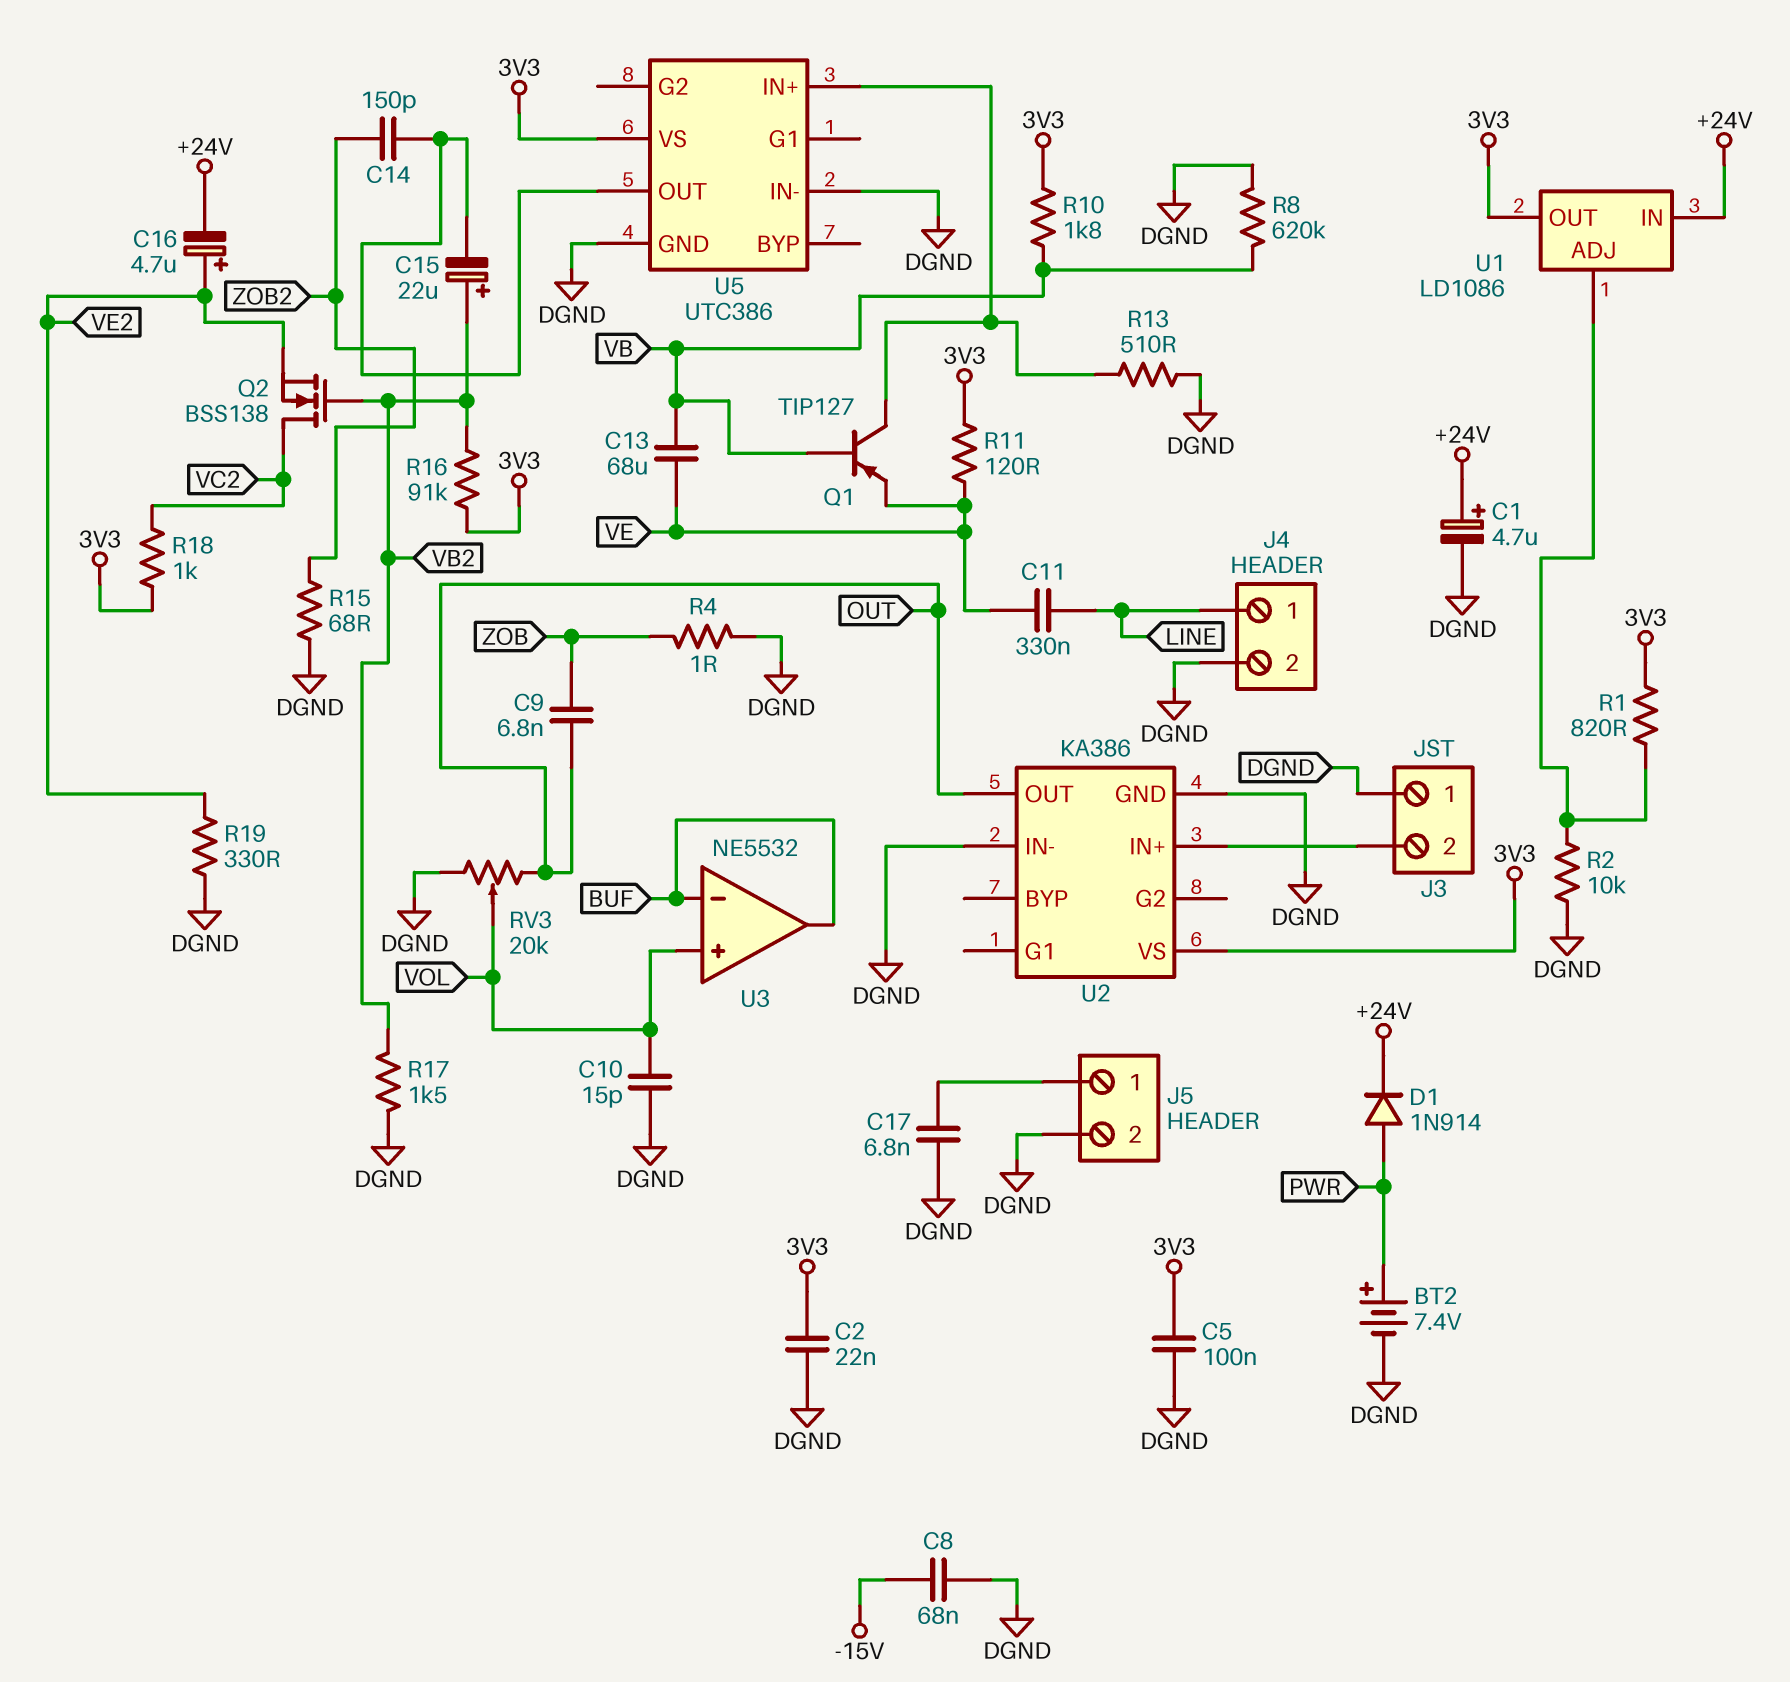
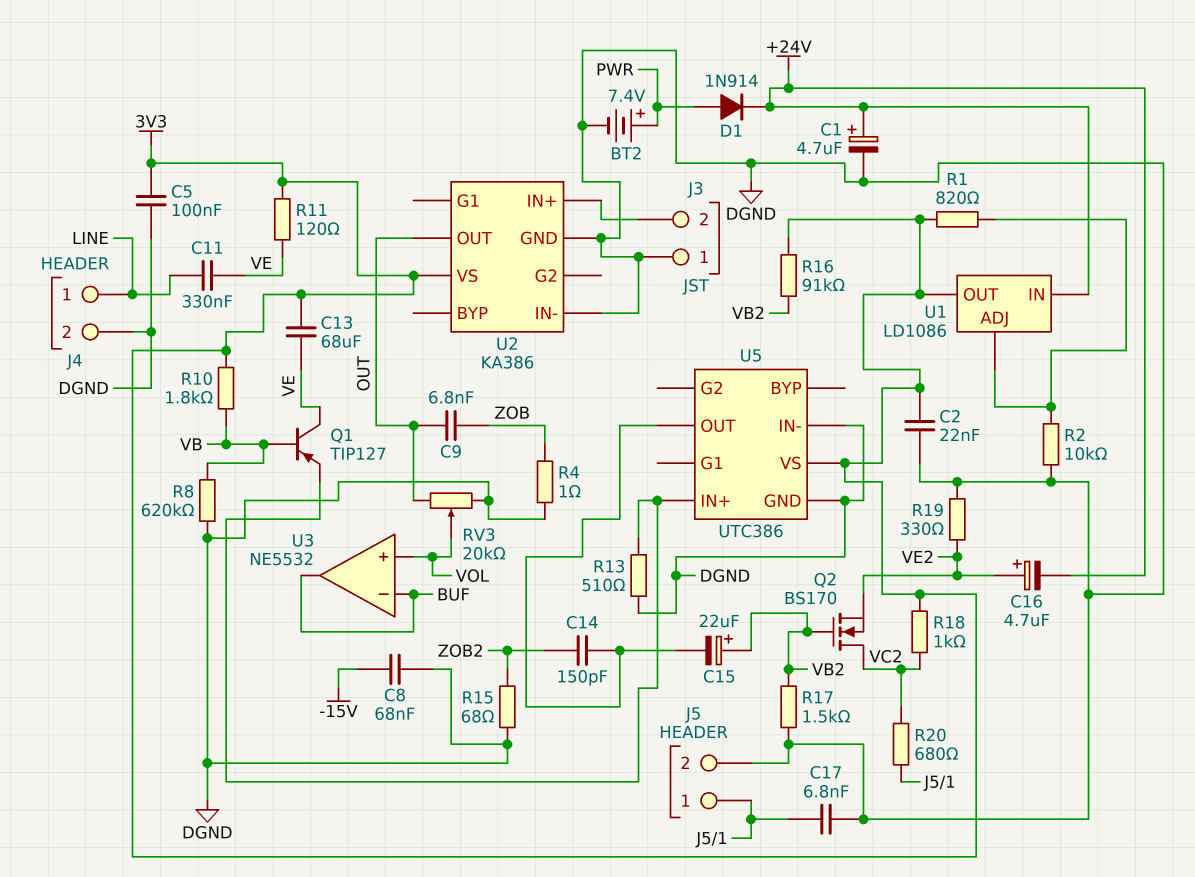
C10: 15pF (DGND, VOL) -> none
C13: 68uF (VB, VE) -> 68uF (3V3, VE)
Q1: PNP TIP127 (B VB, C U5/IN+, E VE) -> PNP TIP127 (B VB, C VE, E U5/IN+)
Q2: NMOS BSS138 (G VB2, D VC2, S VE2) -> NMOS BS170 (G VB2, D VC2, S VE2)
R20: none -> 680 (J5/1, VC2)

